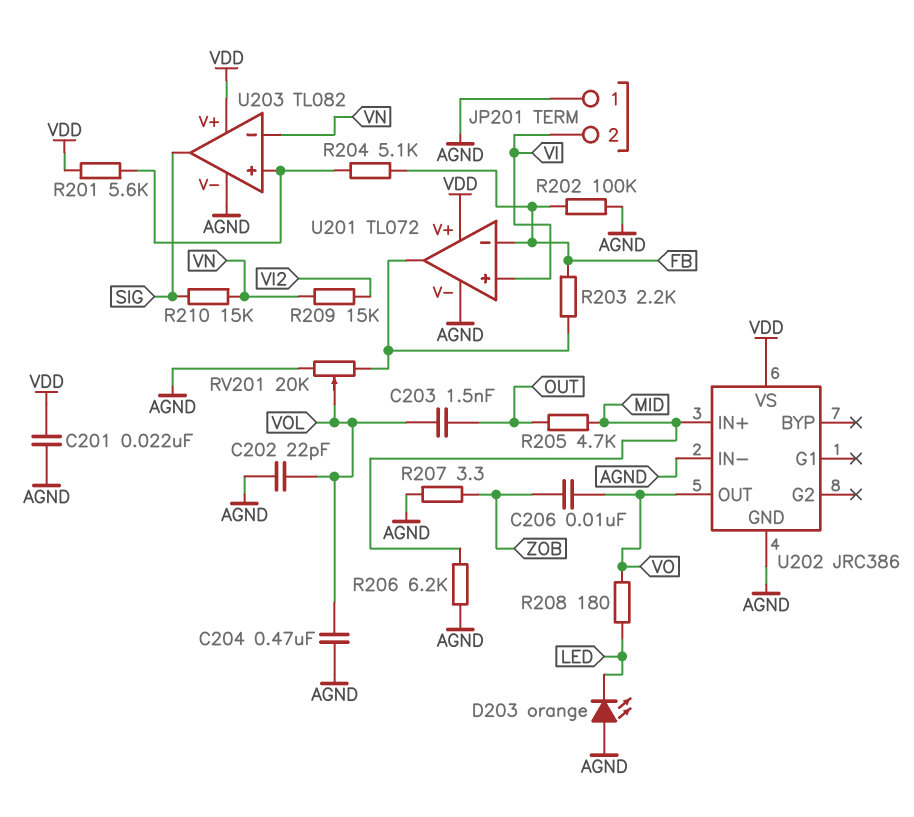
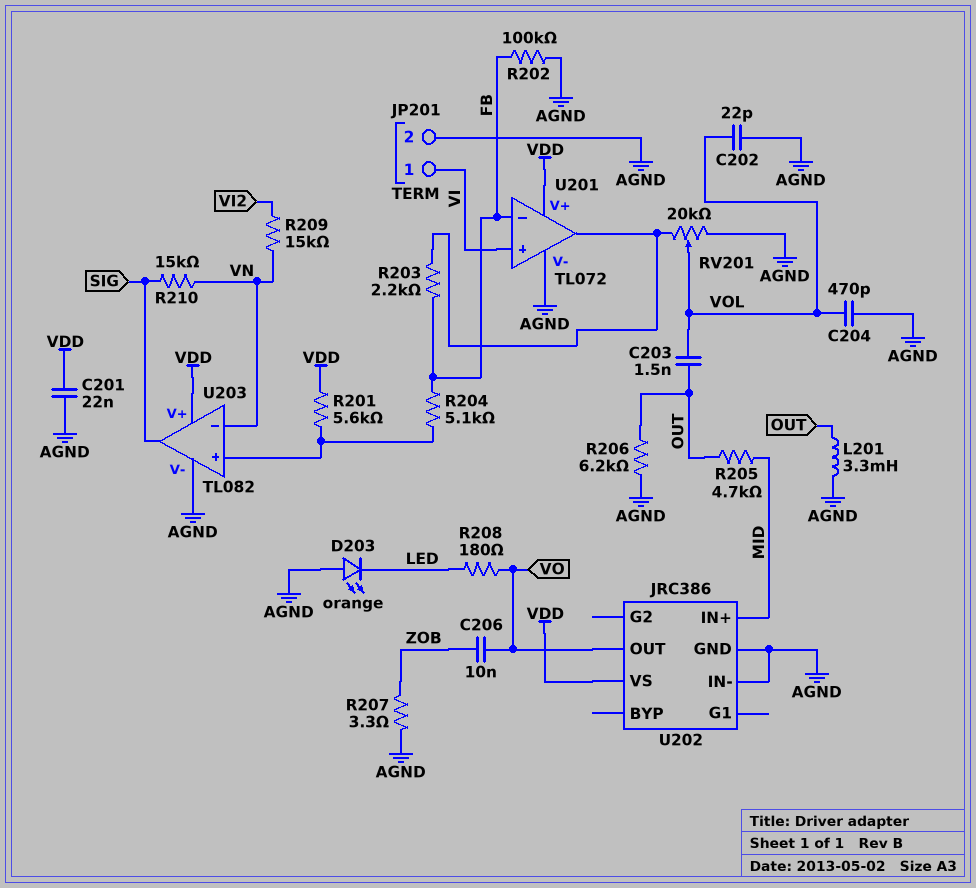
C204: 470nF (AGND, VOL) -> 470pF (AGND, VOL)
JP201 pin 1: AGND -> VI
JP201 pin 2: VI -> AGND
L201: none -> 3.3mH (AGND, OUT)
R206: 6.2k (AGND, MID) -> 6.2k (AGND, OUT)

